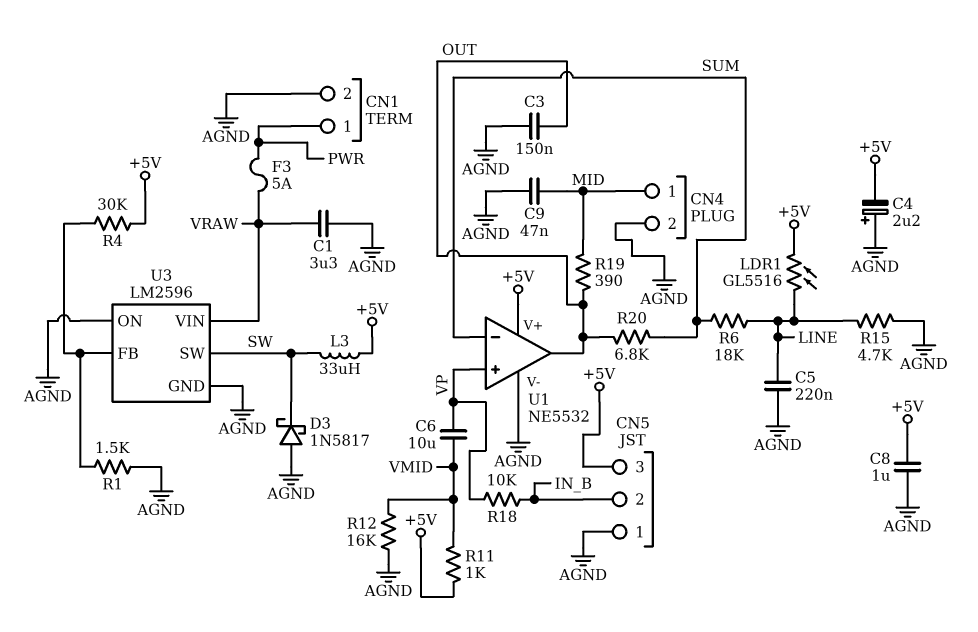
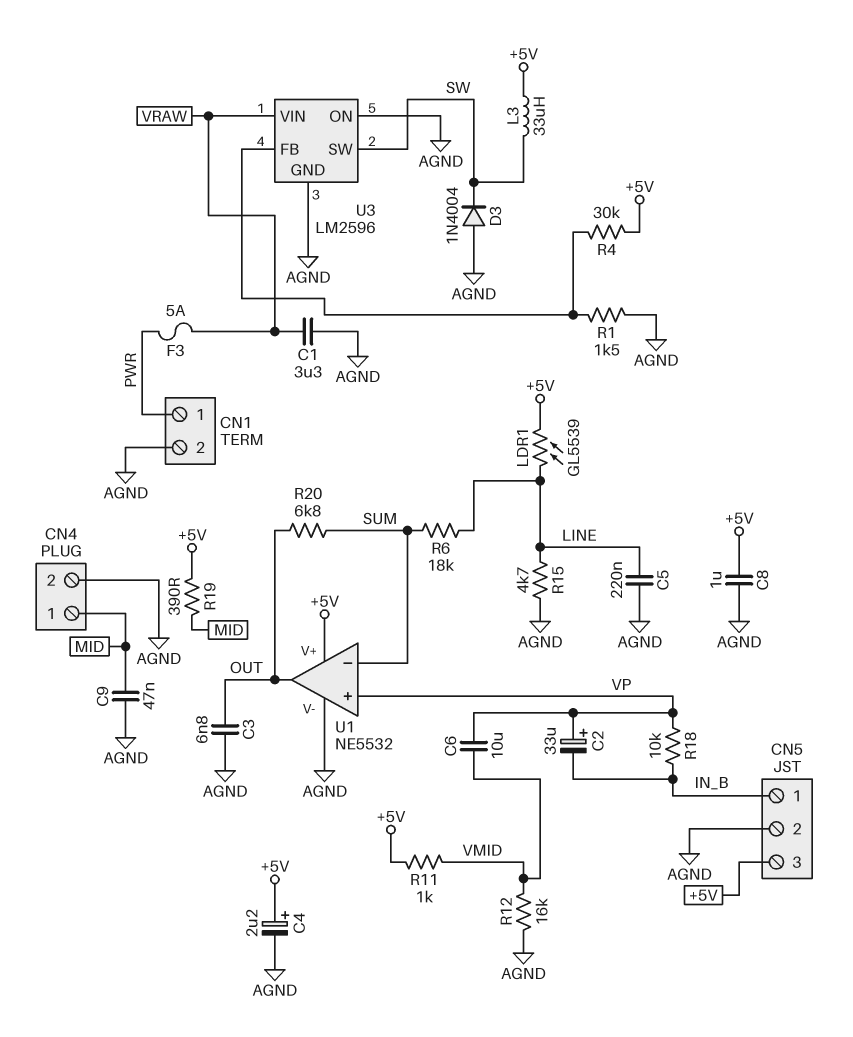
C2: none -> 33uF (plus VP, minus IN_B)
C3: 150nF (AGND, OUT) -> 6.8nF (AGND, OUT)
C4: 2.2uF (plus AGND, minus +5V) -> 2.2uF (plus +5V, minus AGND)
CN5 pin 1: AGND -> IN_B
CN5 pin 2: IN_B -> AGND
D3: schottky 1N5817 (A AGND, K SW) -> diode 1N4004 (A AGND, K SW)
LDR1: GL5516 (+5V, LINE) -> GL5539 (+5V, LINE)
R19: 390 (MID, OUT) -> 390 (+5V, MID)

